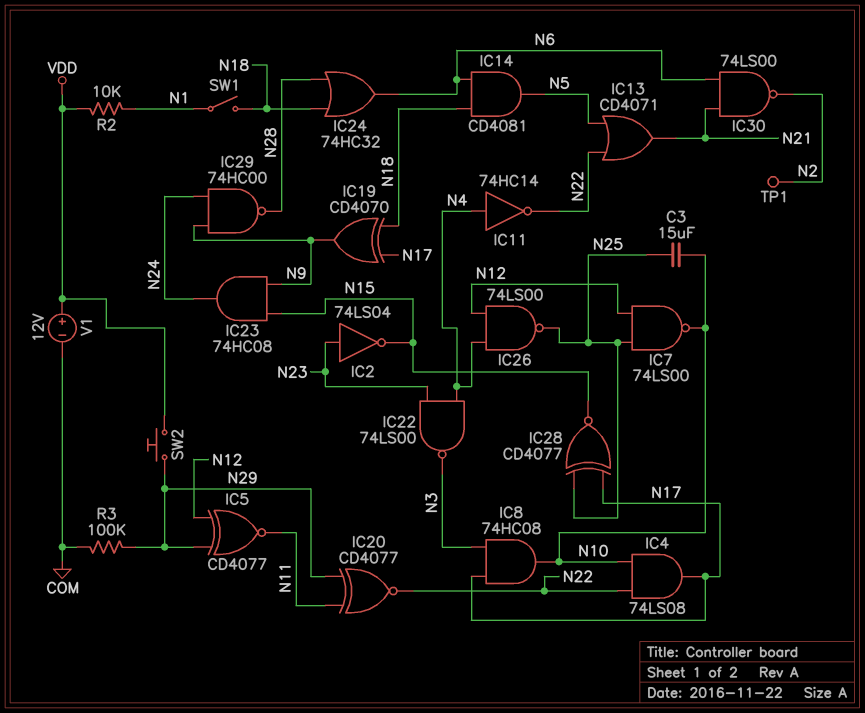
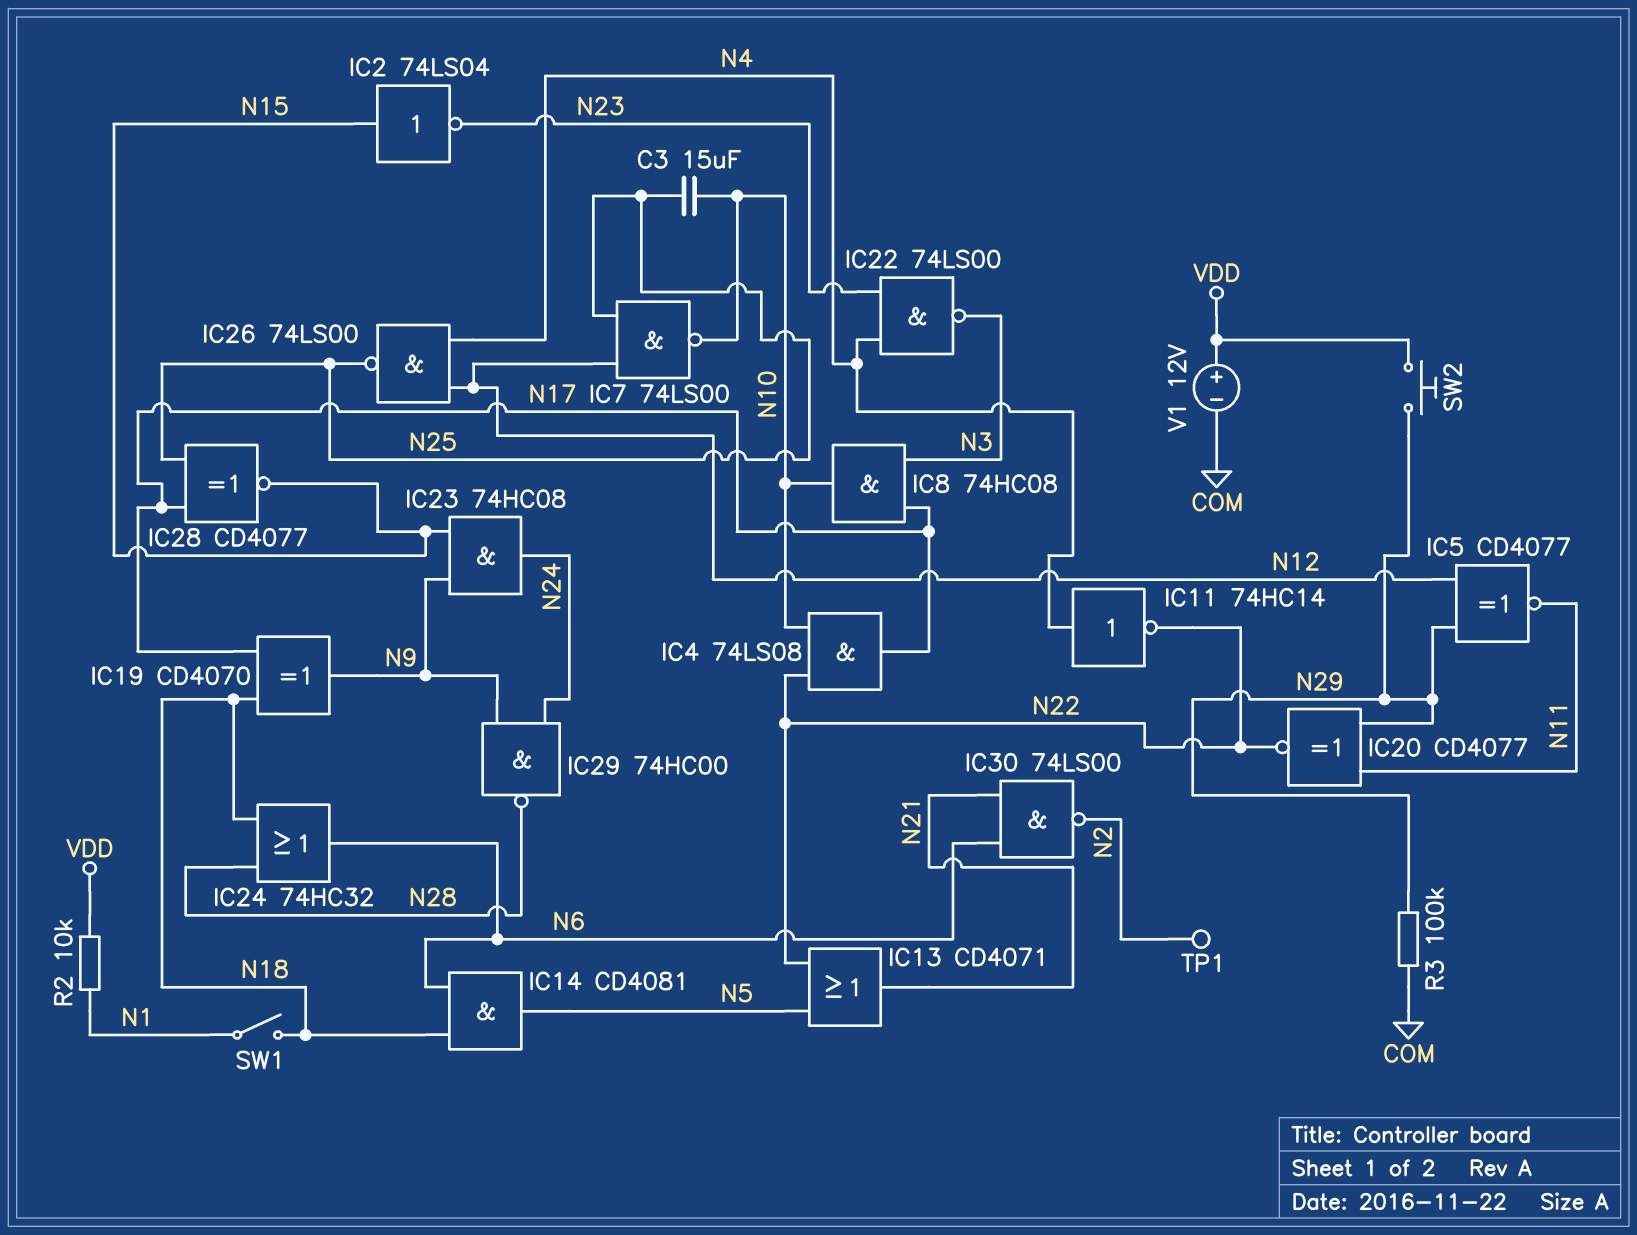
IC2: NOT 74LS04 (in N23, out N15) -> NOT 74LS04 (in N15, out N23)

